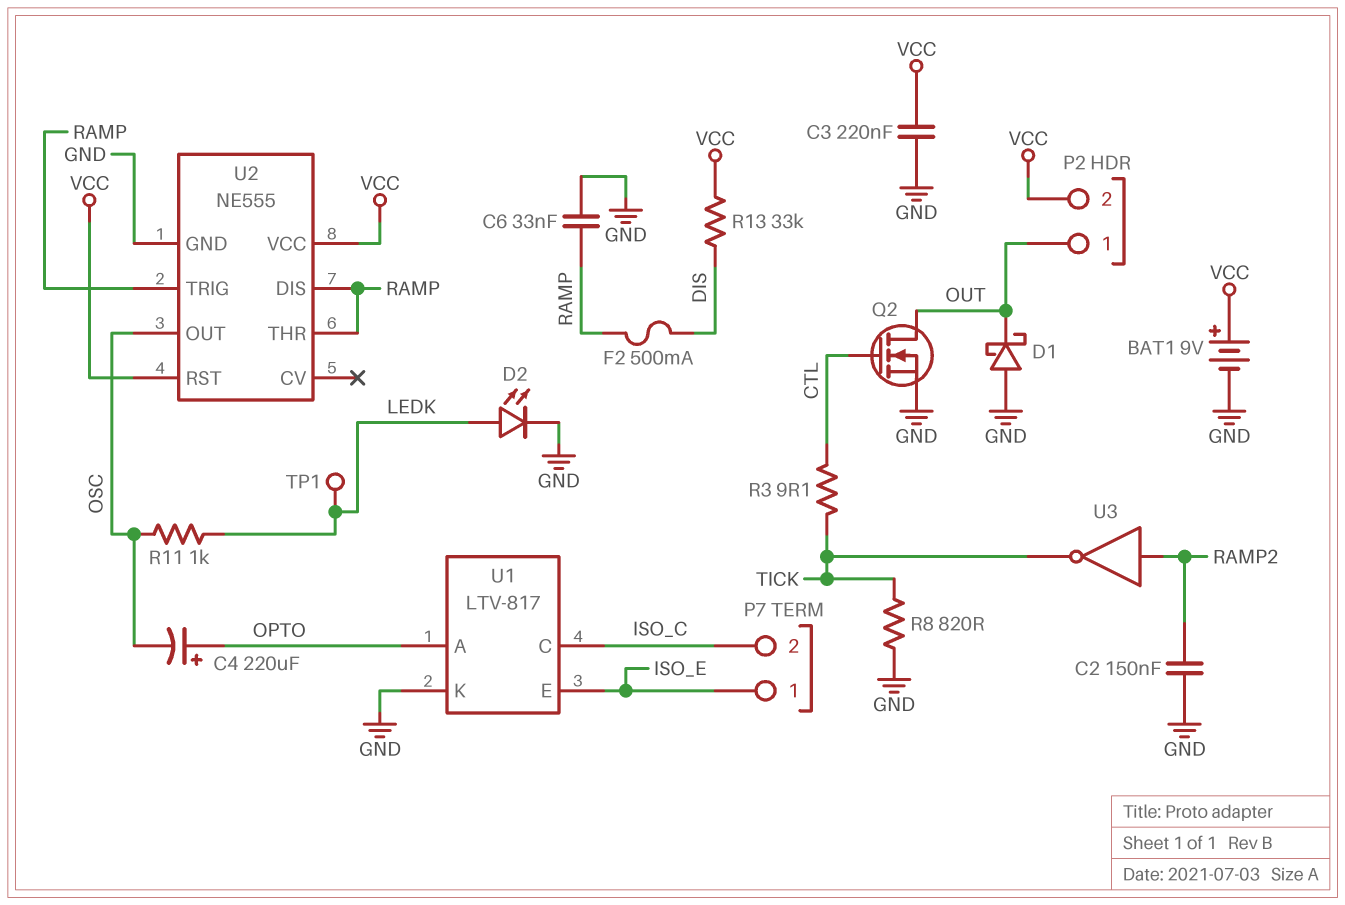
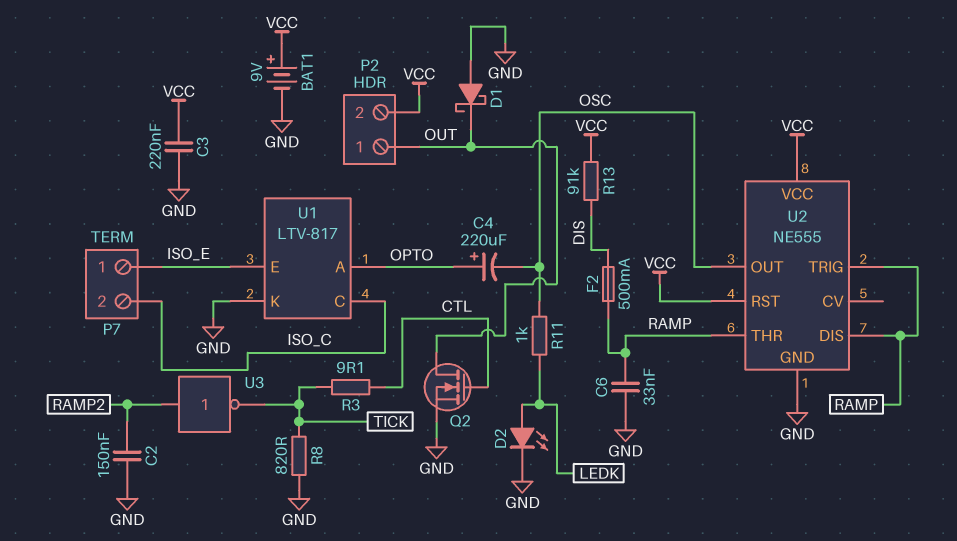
R13: 33k (DIS, VCC) -> 91k (DIS, VCC)
TP1: test point (LEDK) -> none

